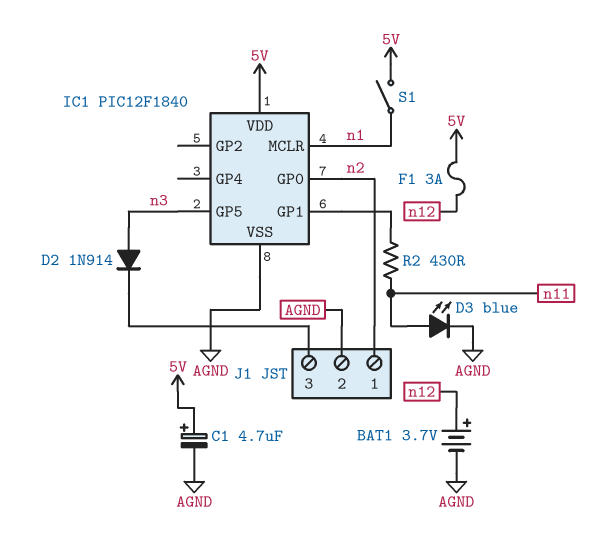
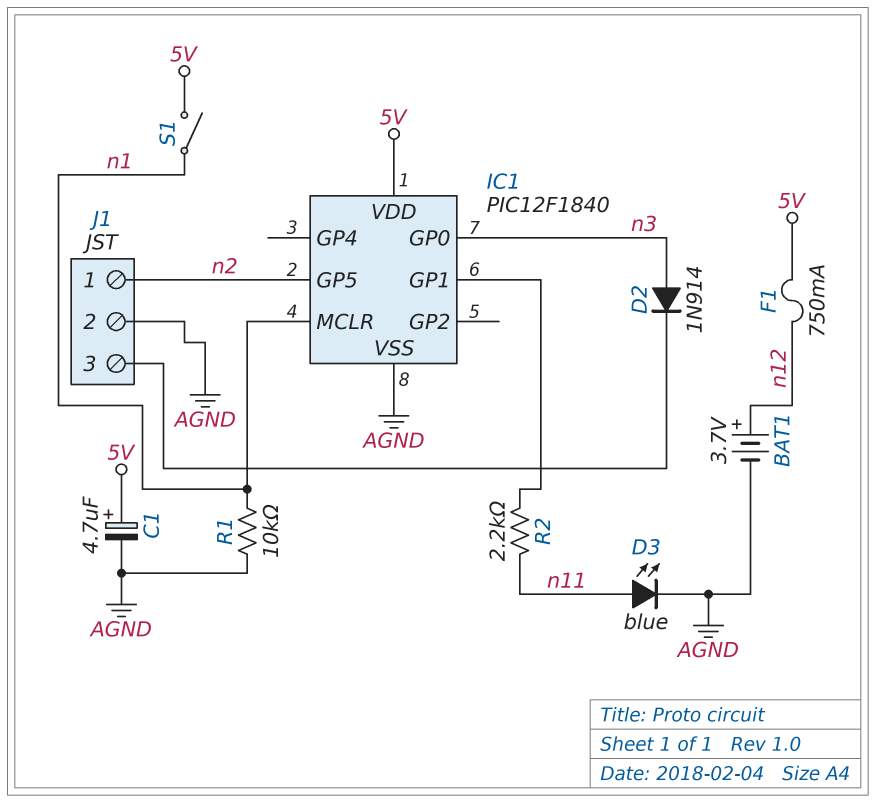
F1: 3A (5V, n12) -> 750mA (5V, n12)
IC1 pin GP0: n2 -> n3
IC1 pin GP5: n3 -> n2
R1: none -> 10k (AGND, n1)
R2: 430 (IC1/GP1, n11) -> 2.2k (IC1/GP1, n11)

